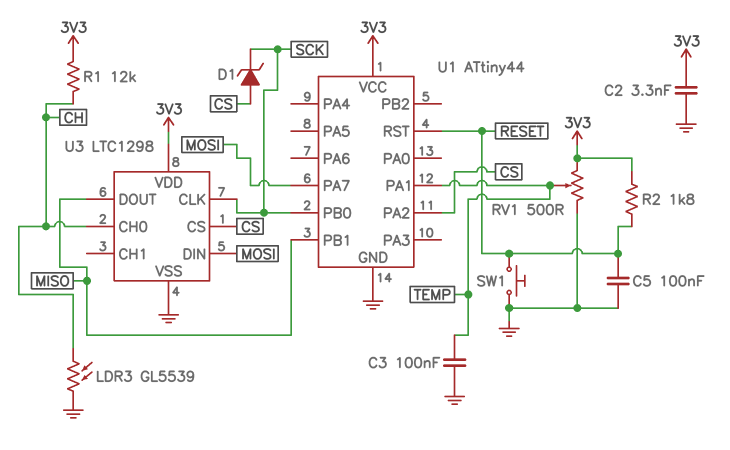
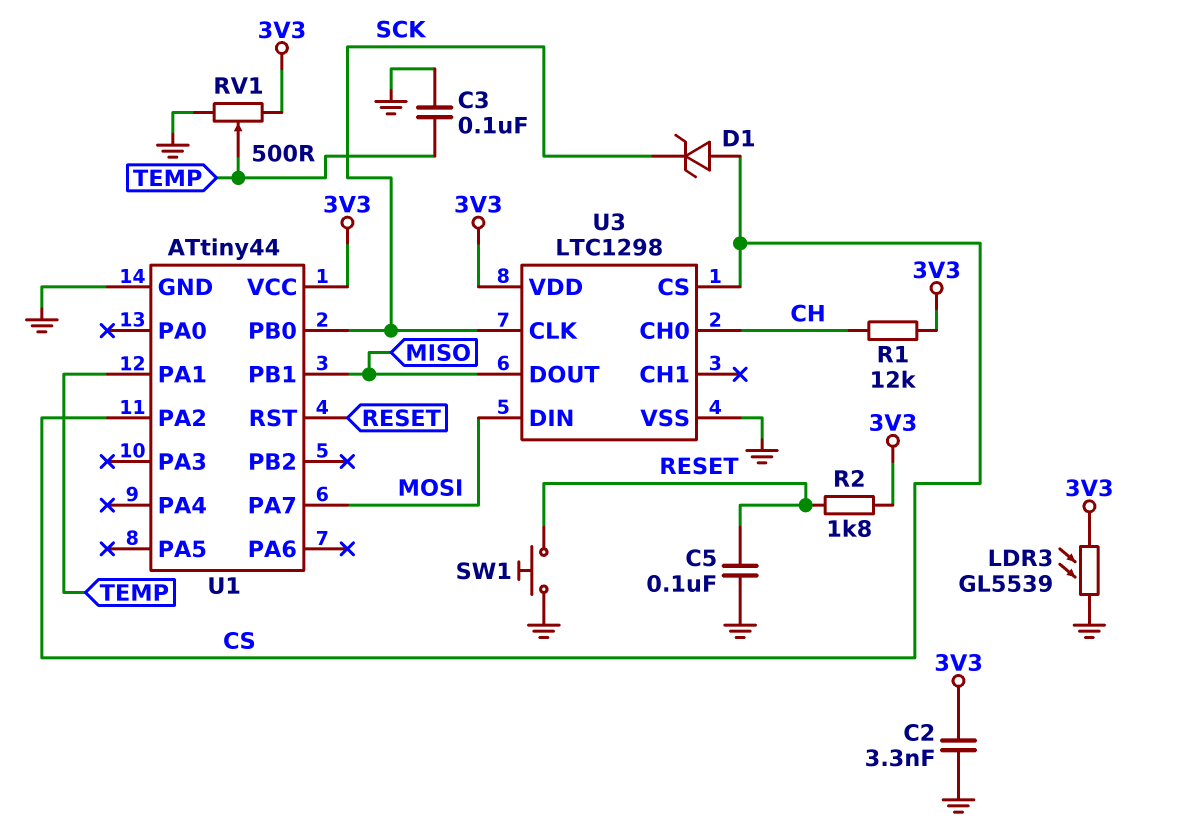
LDR3: GL5539 (CH, GND) -> GL5539 (3V3, GND)

